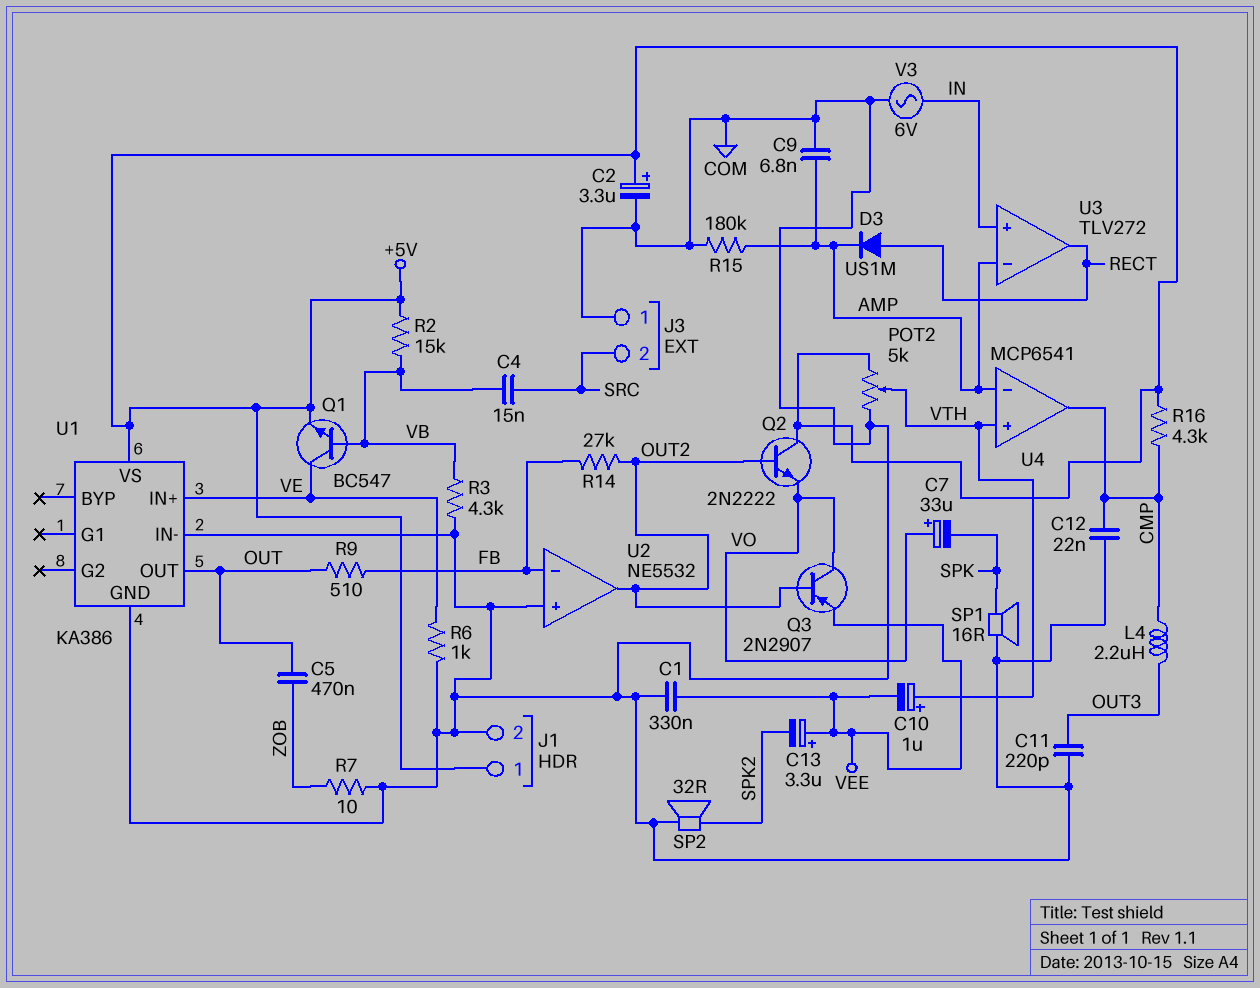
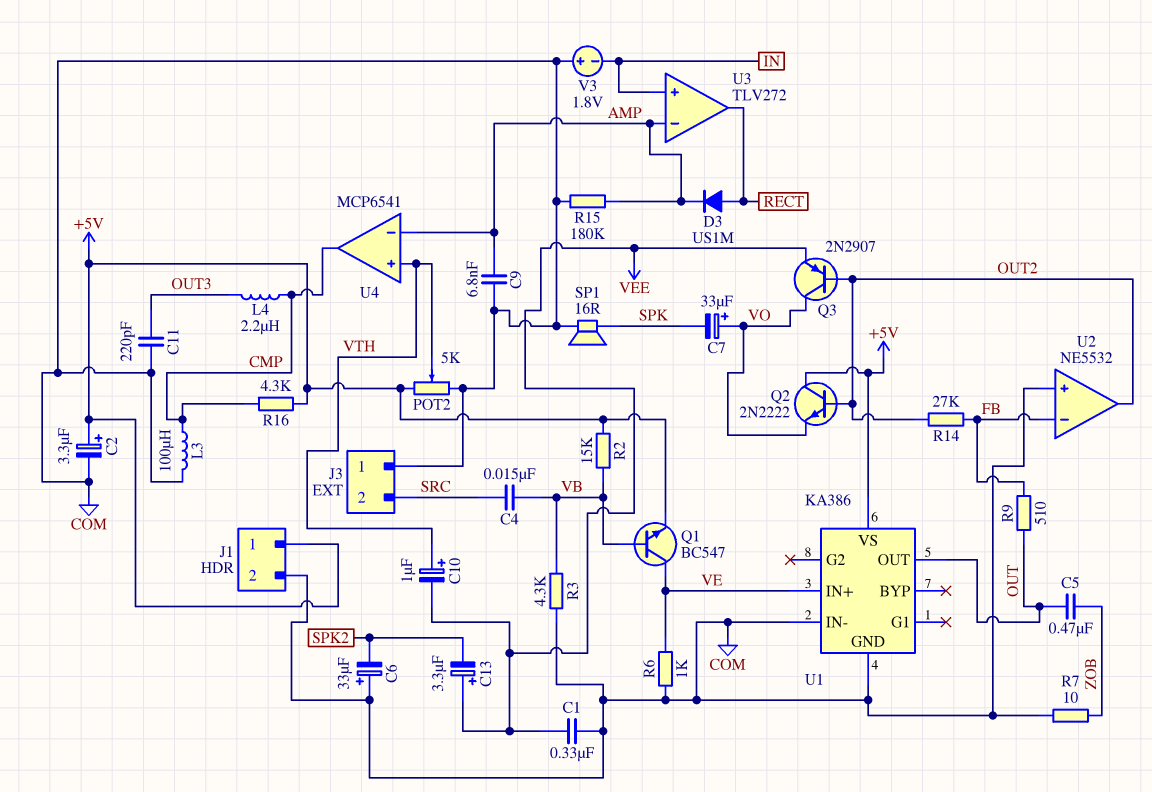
C6: none -> 33uF (plus COM, minus SPK2)
C12: 22nF (CMP, COM) -> none
L3: none -> 100uH (CMP, COM)
SP2: speaker 32R (COM, SPK2) -> none
V3: AC 6V (COM, IN) -> 1.8V (plus COM, minus IN)

